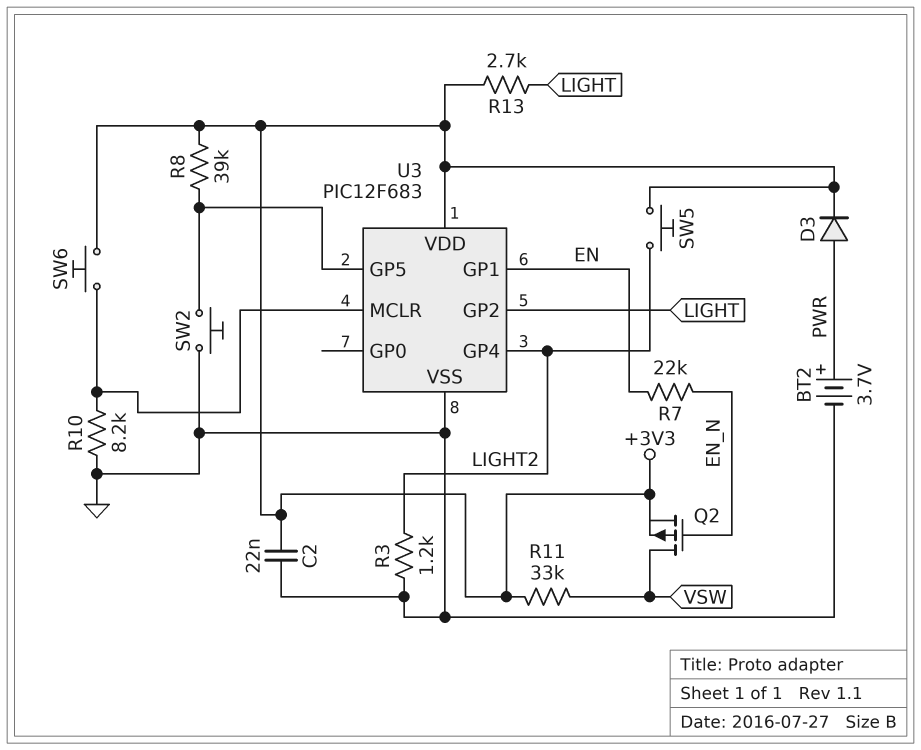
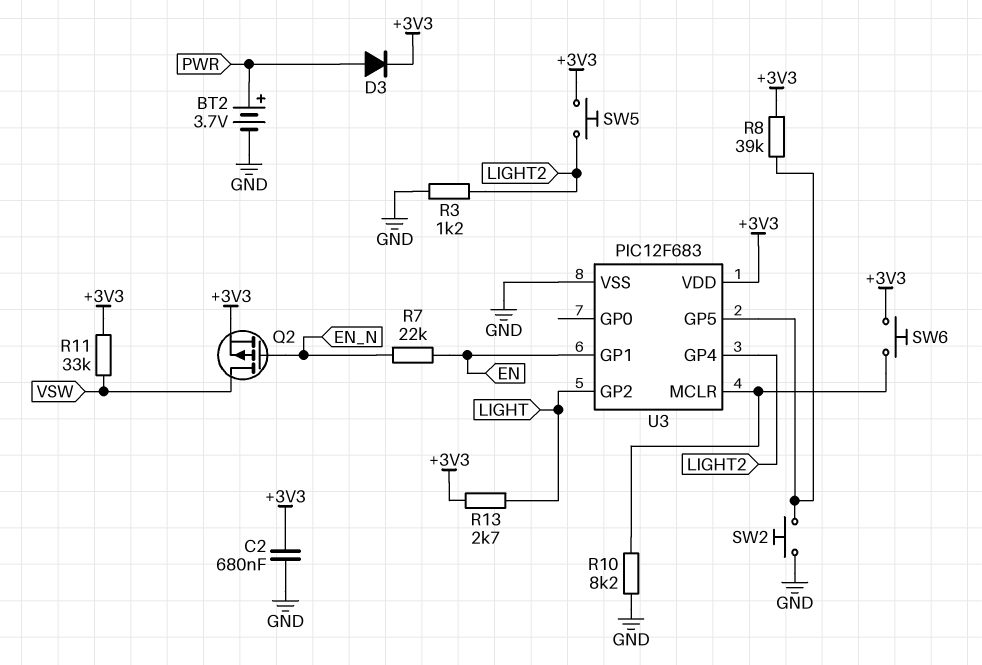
C2: 22nF (+3V3, GND) -> 680nF (+3V3, GND)

